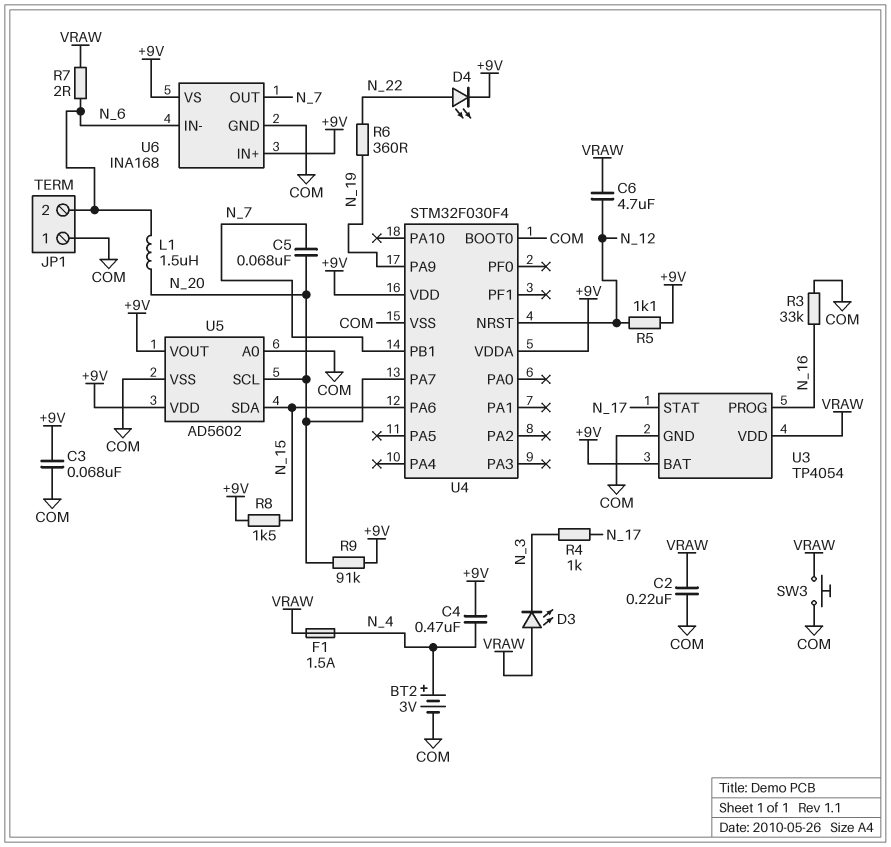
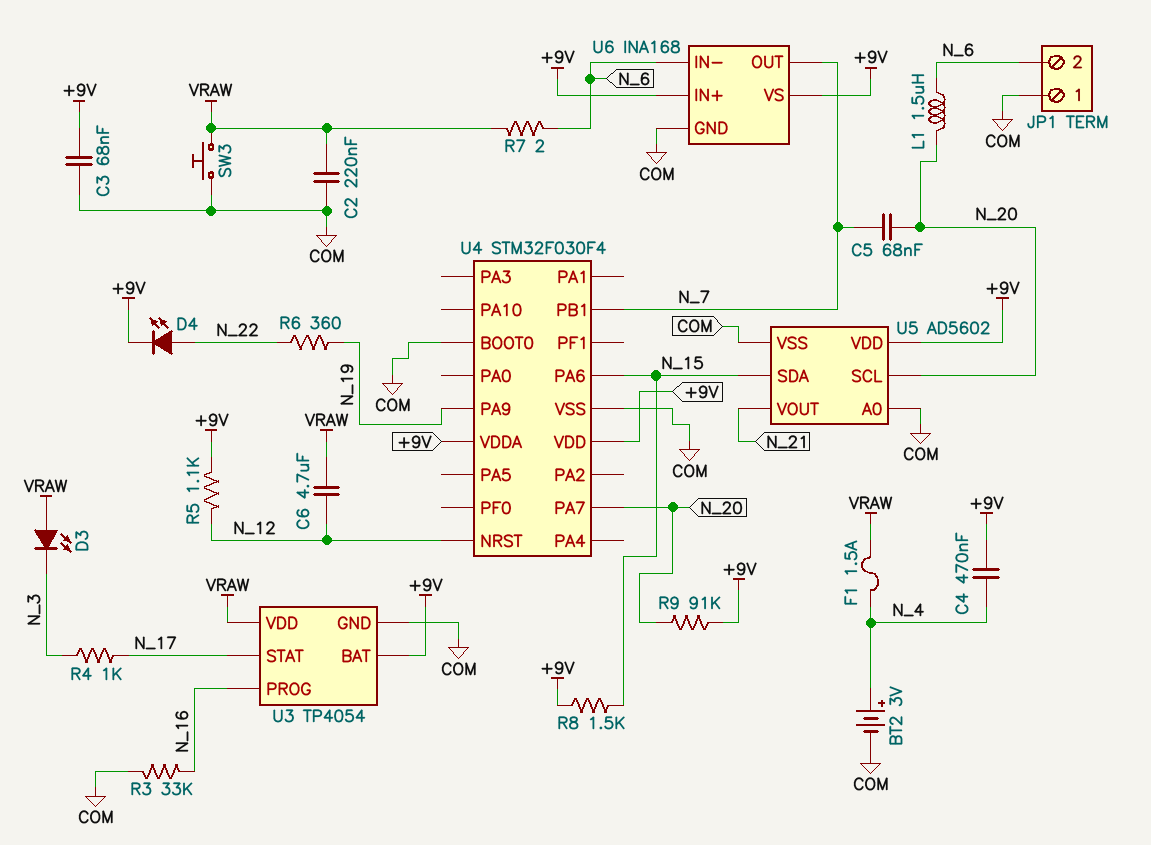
U5 pin VOUT: +9V -> N_21

